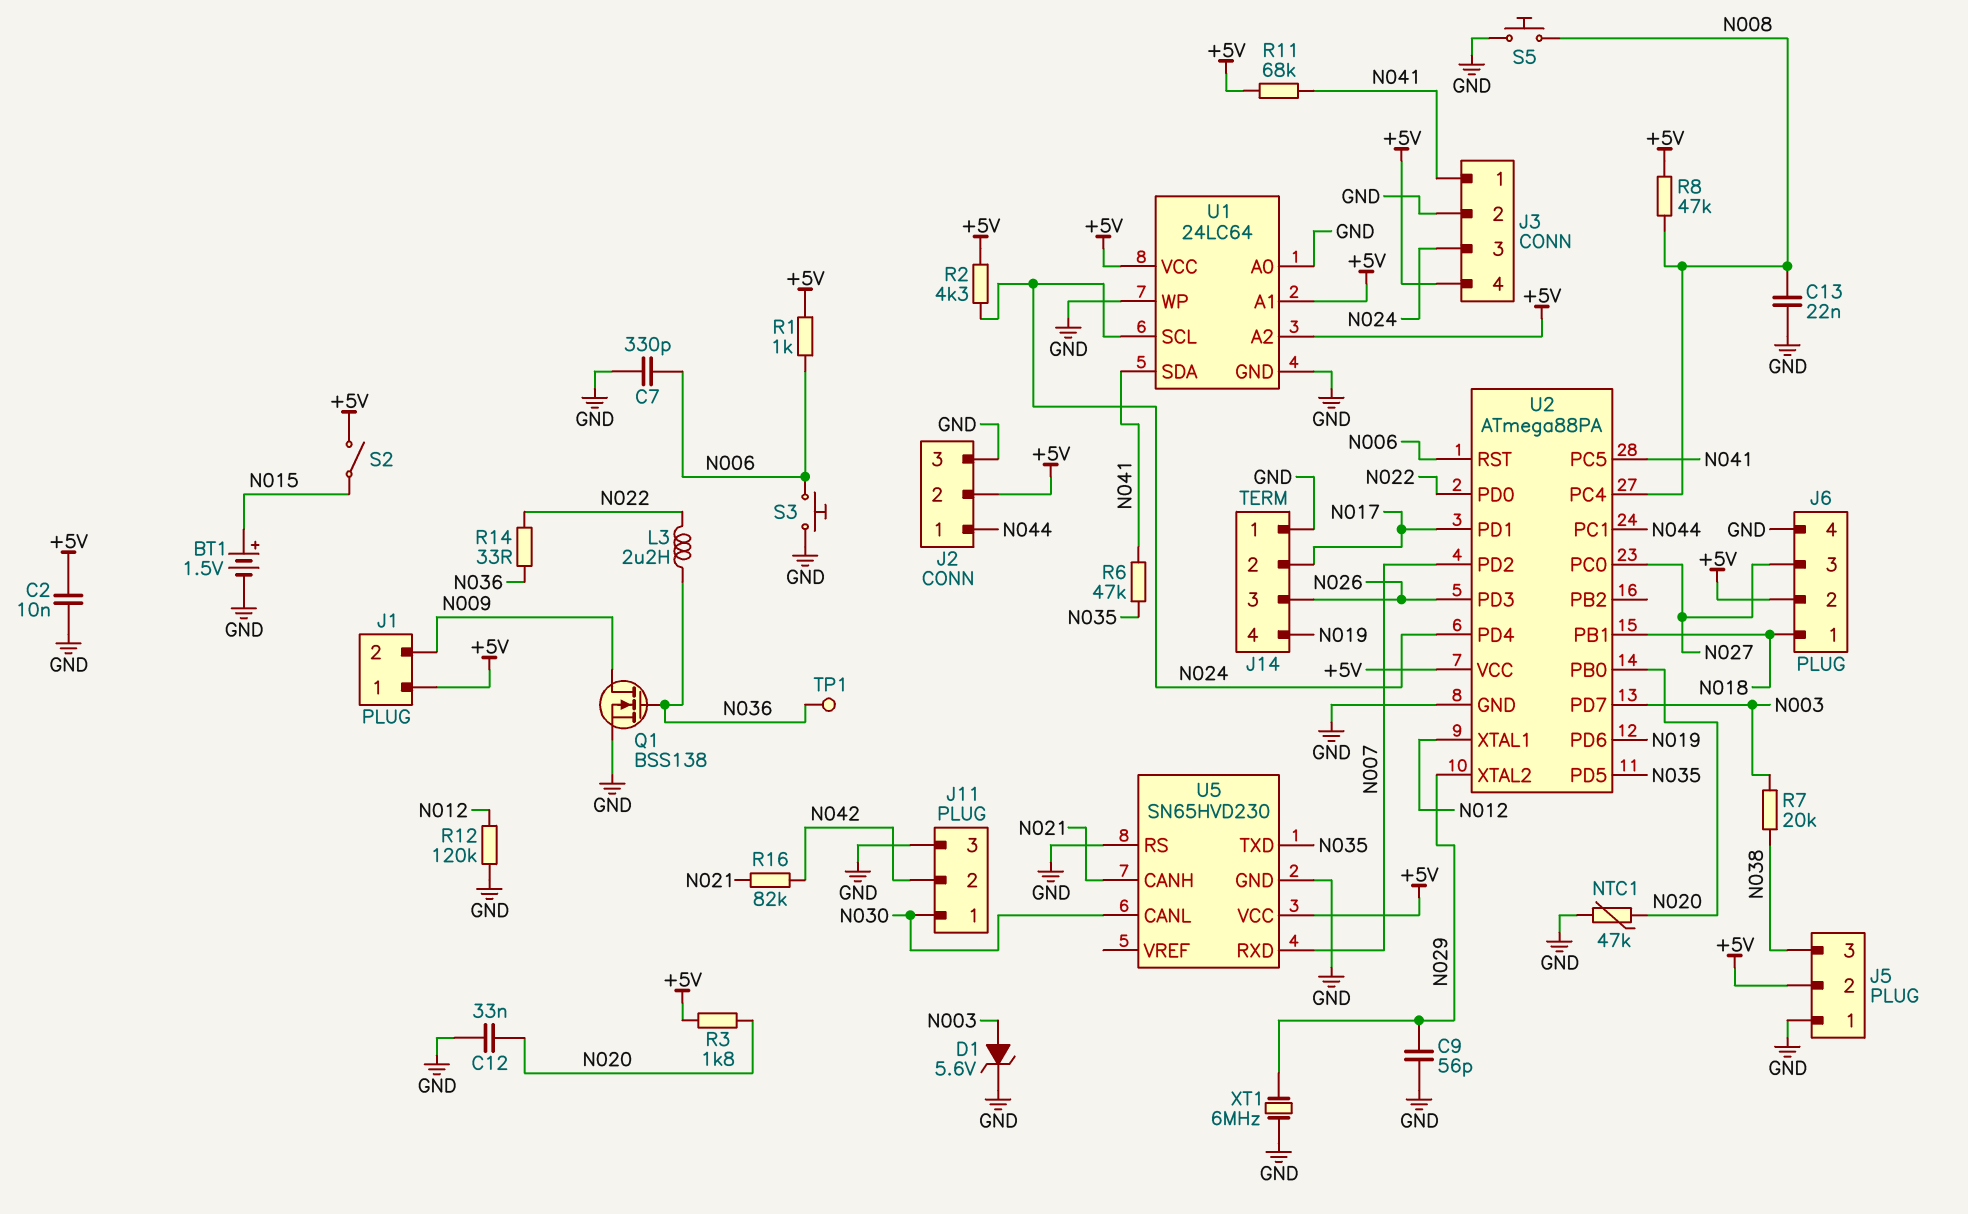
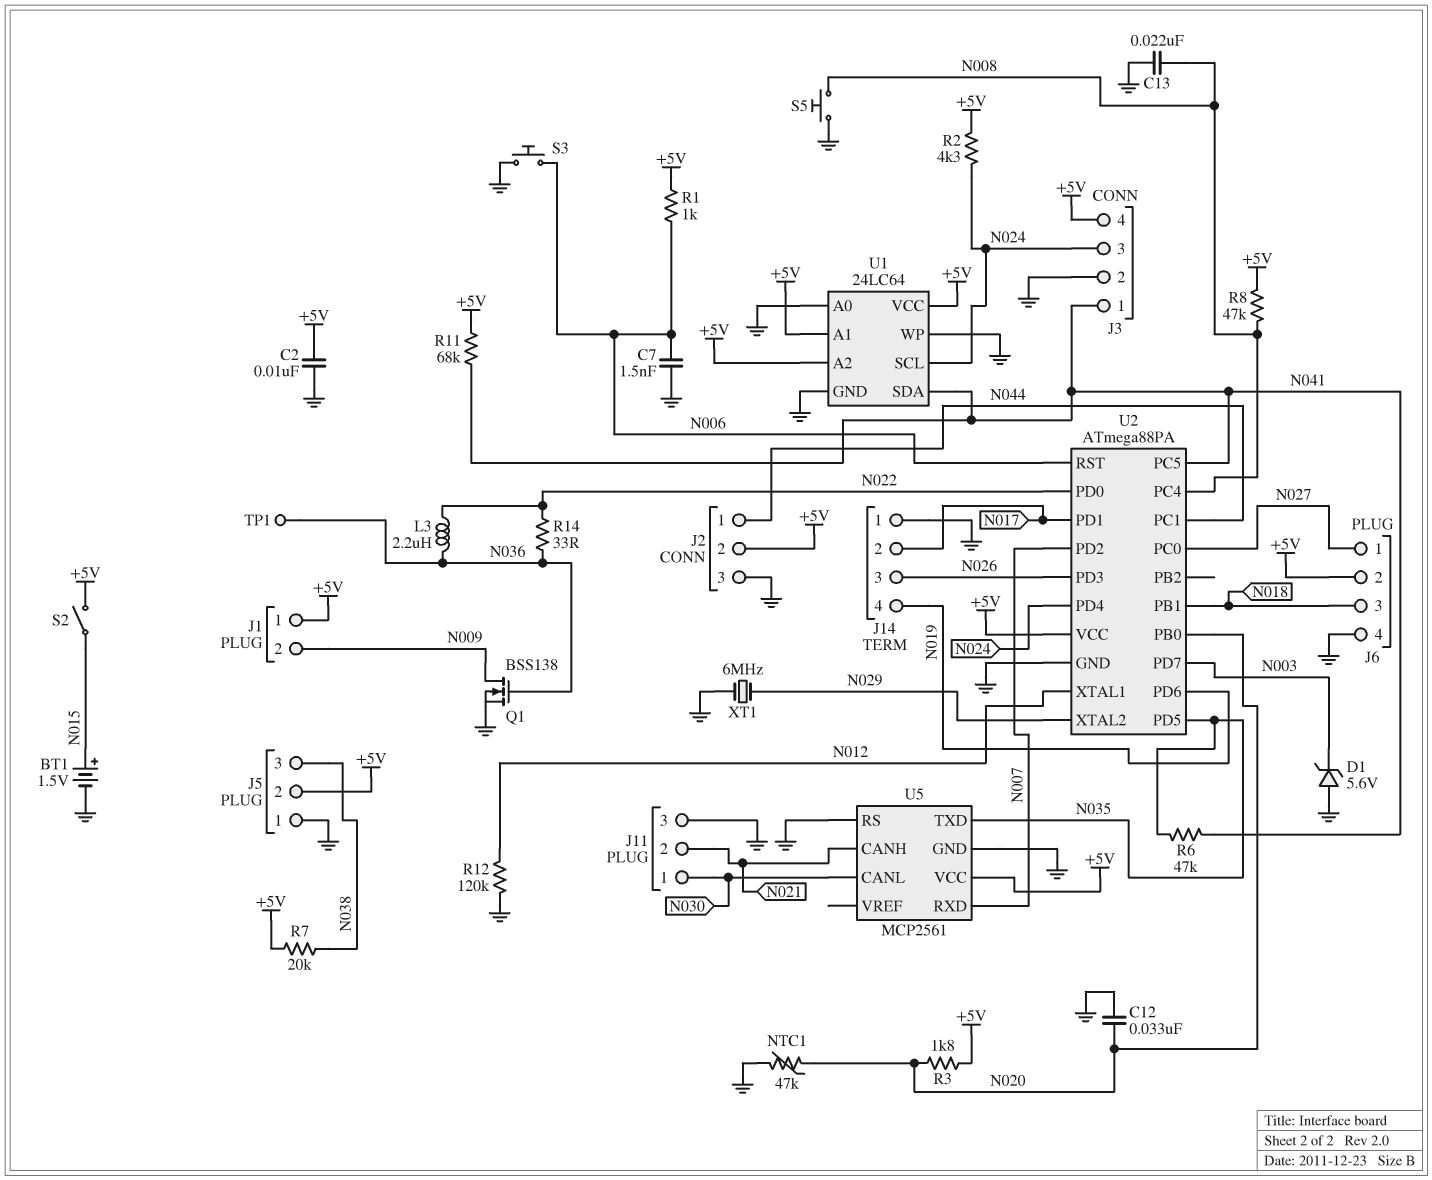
C7: 330pF (GND, N006) -> 1.5nF (GND, N006)
C9: 56pF (GND, N029) -> none
D1: zener 5.6V (A N003, K GND) -> zener 5.6V (A GND, K N003)
J6 pin 1: N018 -> N027
J6 pin 3: N027 -> N018
J11 pin 2: N042 -> N021
R7: 20k (N003, N038) -> 20k (+5V, N038)
R16: 82k (N021, N042) -> none
U5: SN65HVD230 -> MCP2561

